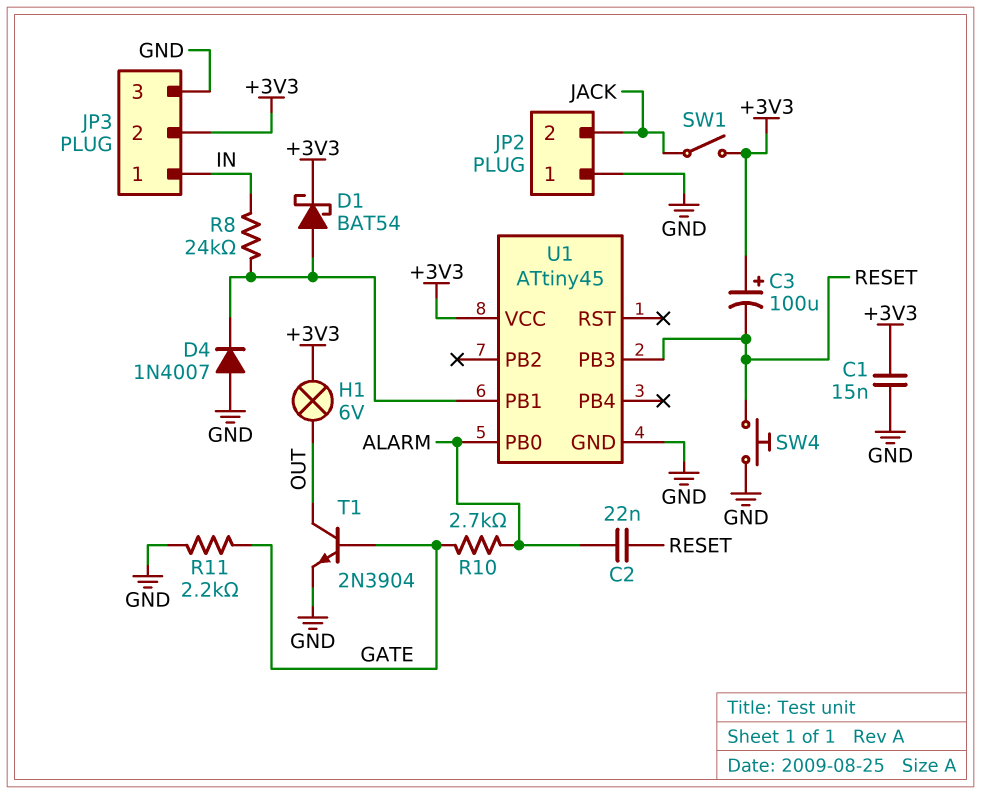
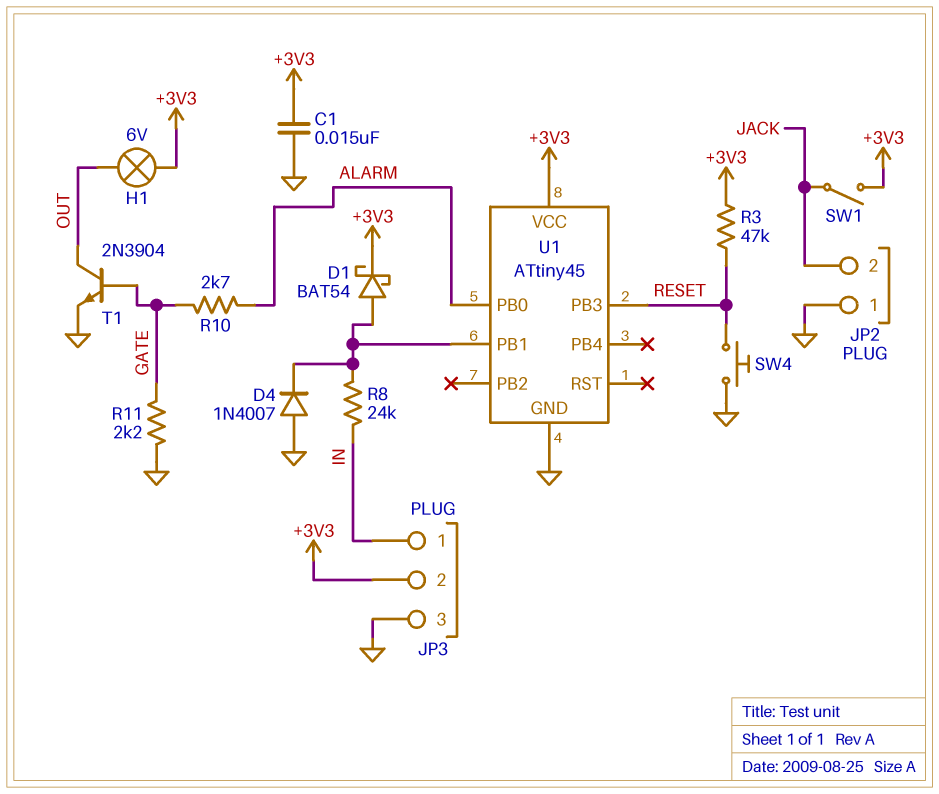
C2: 22nF (ALARM, RESET) -> none
C3: 100uF (plus +3V3, minus RESET) -> none
R3: none -> 47k (+3V3, RESET)

